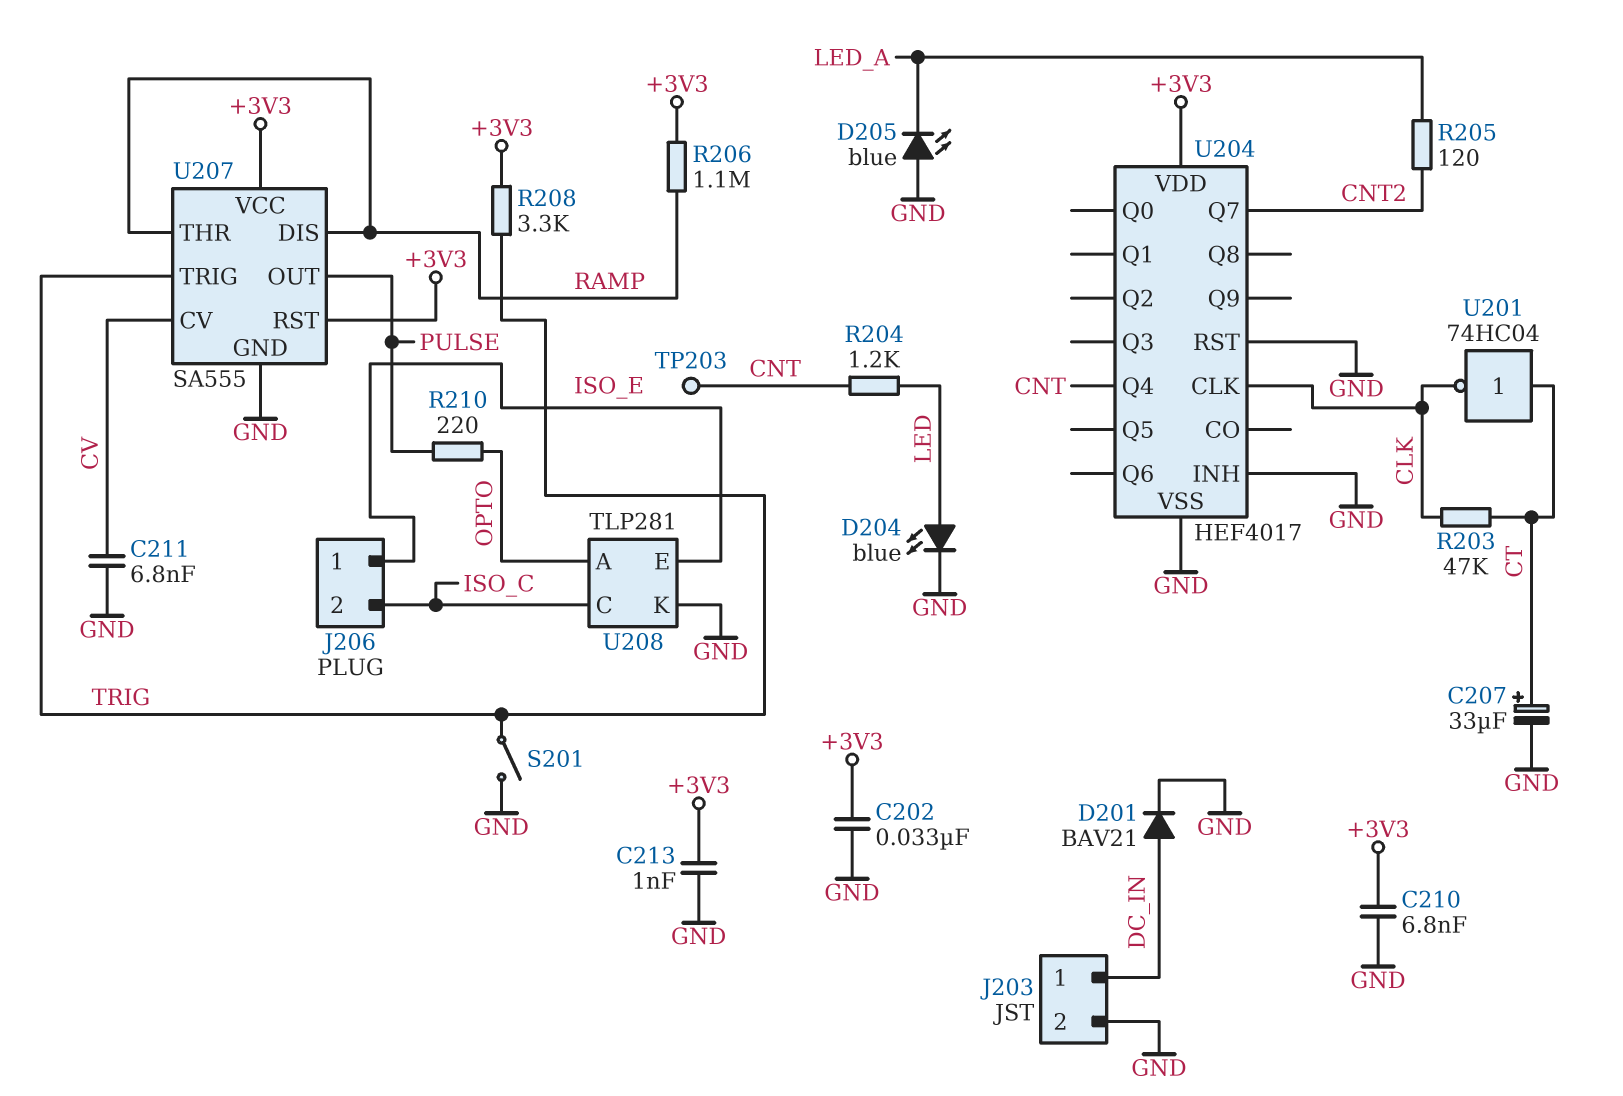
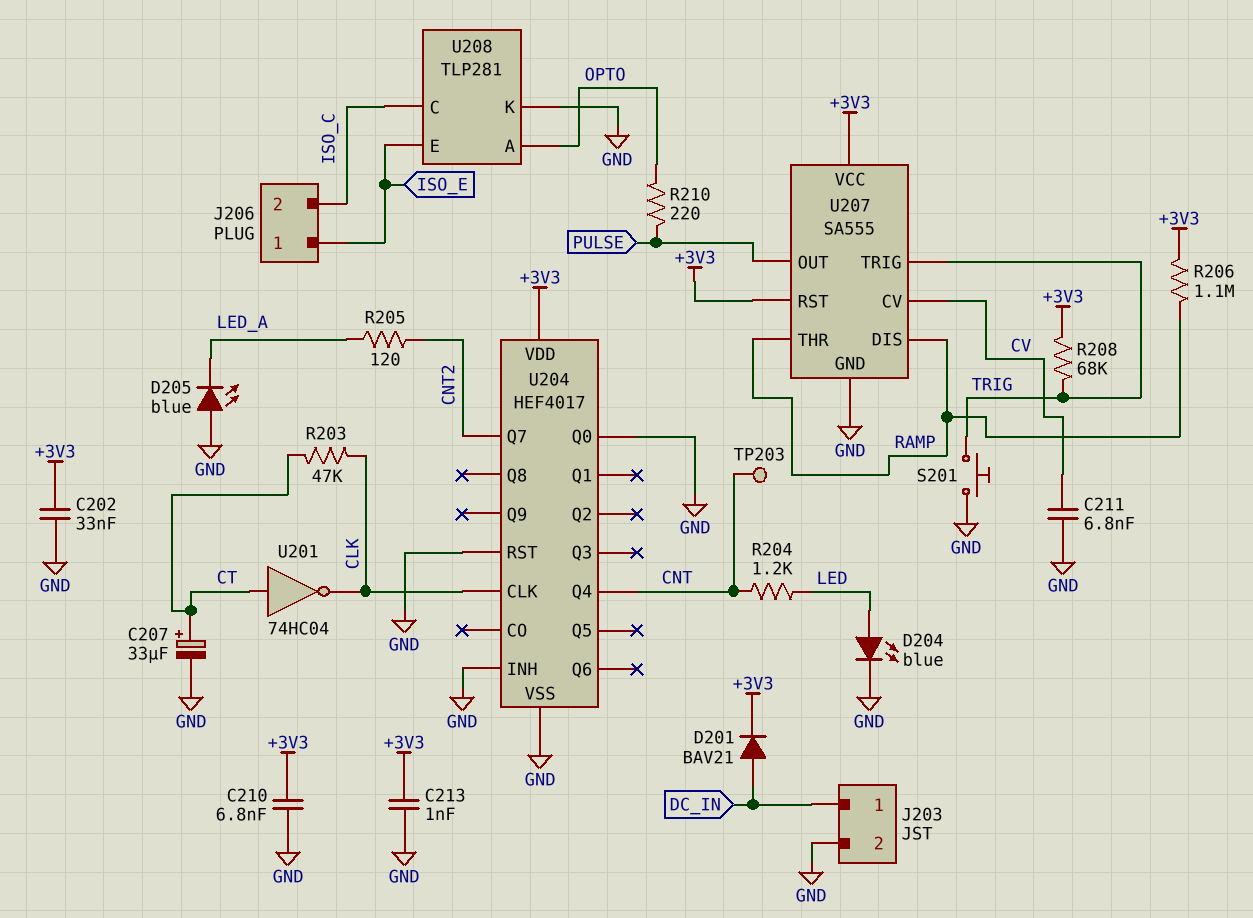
D201: diode BAV21 (A DC_IN, K GND) -> diode BAV21 (A DC_IN, K +3V3)
R208: 3.3k (+3V3, TRIG) -> 68k (+3V3, TRIG)
S201: switch (GND, TRIG) -> button (GND, TRIG)
U204 pin Q0: none -> GND

